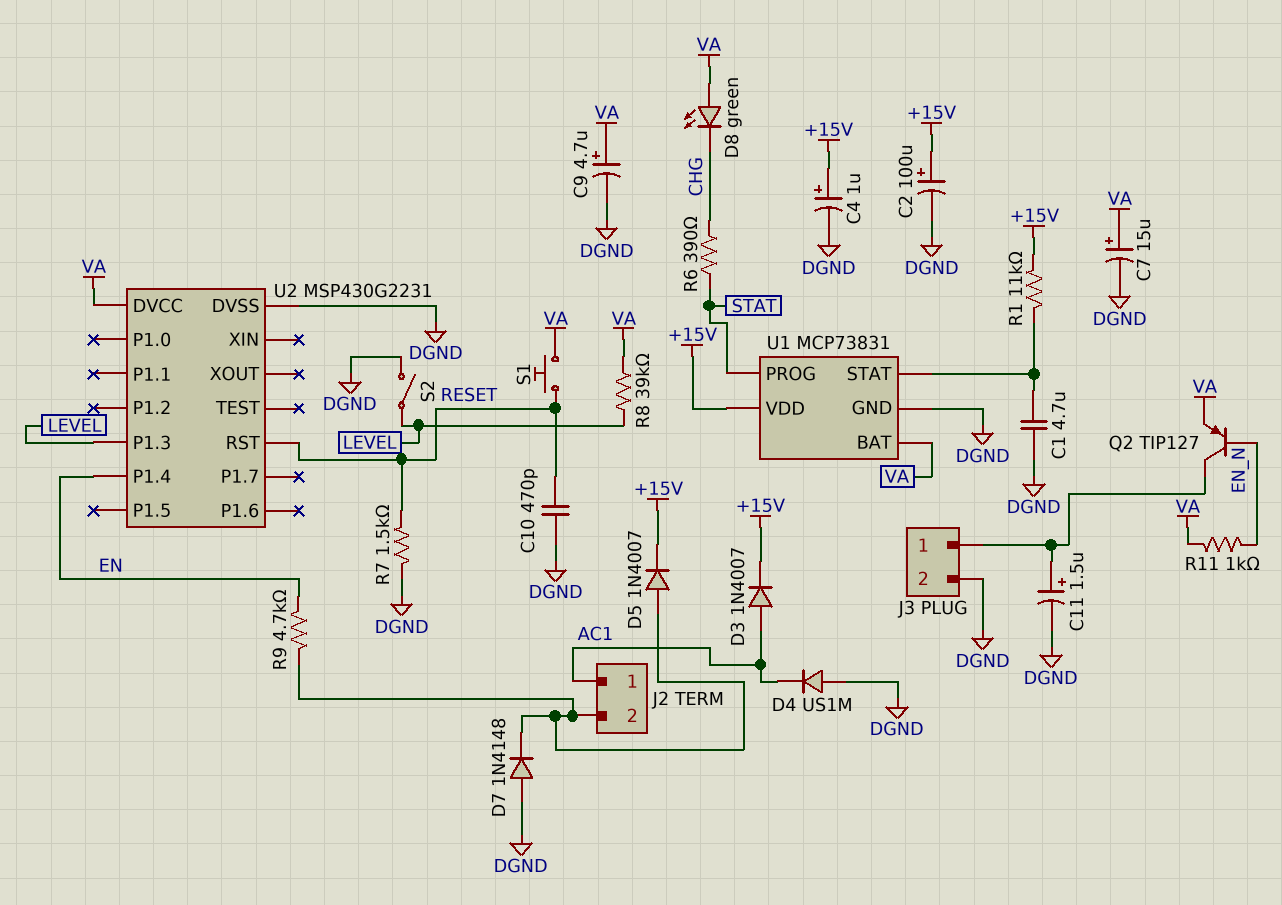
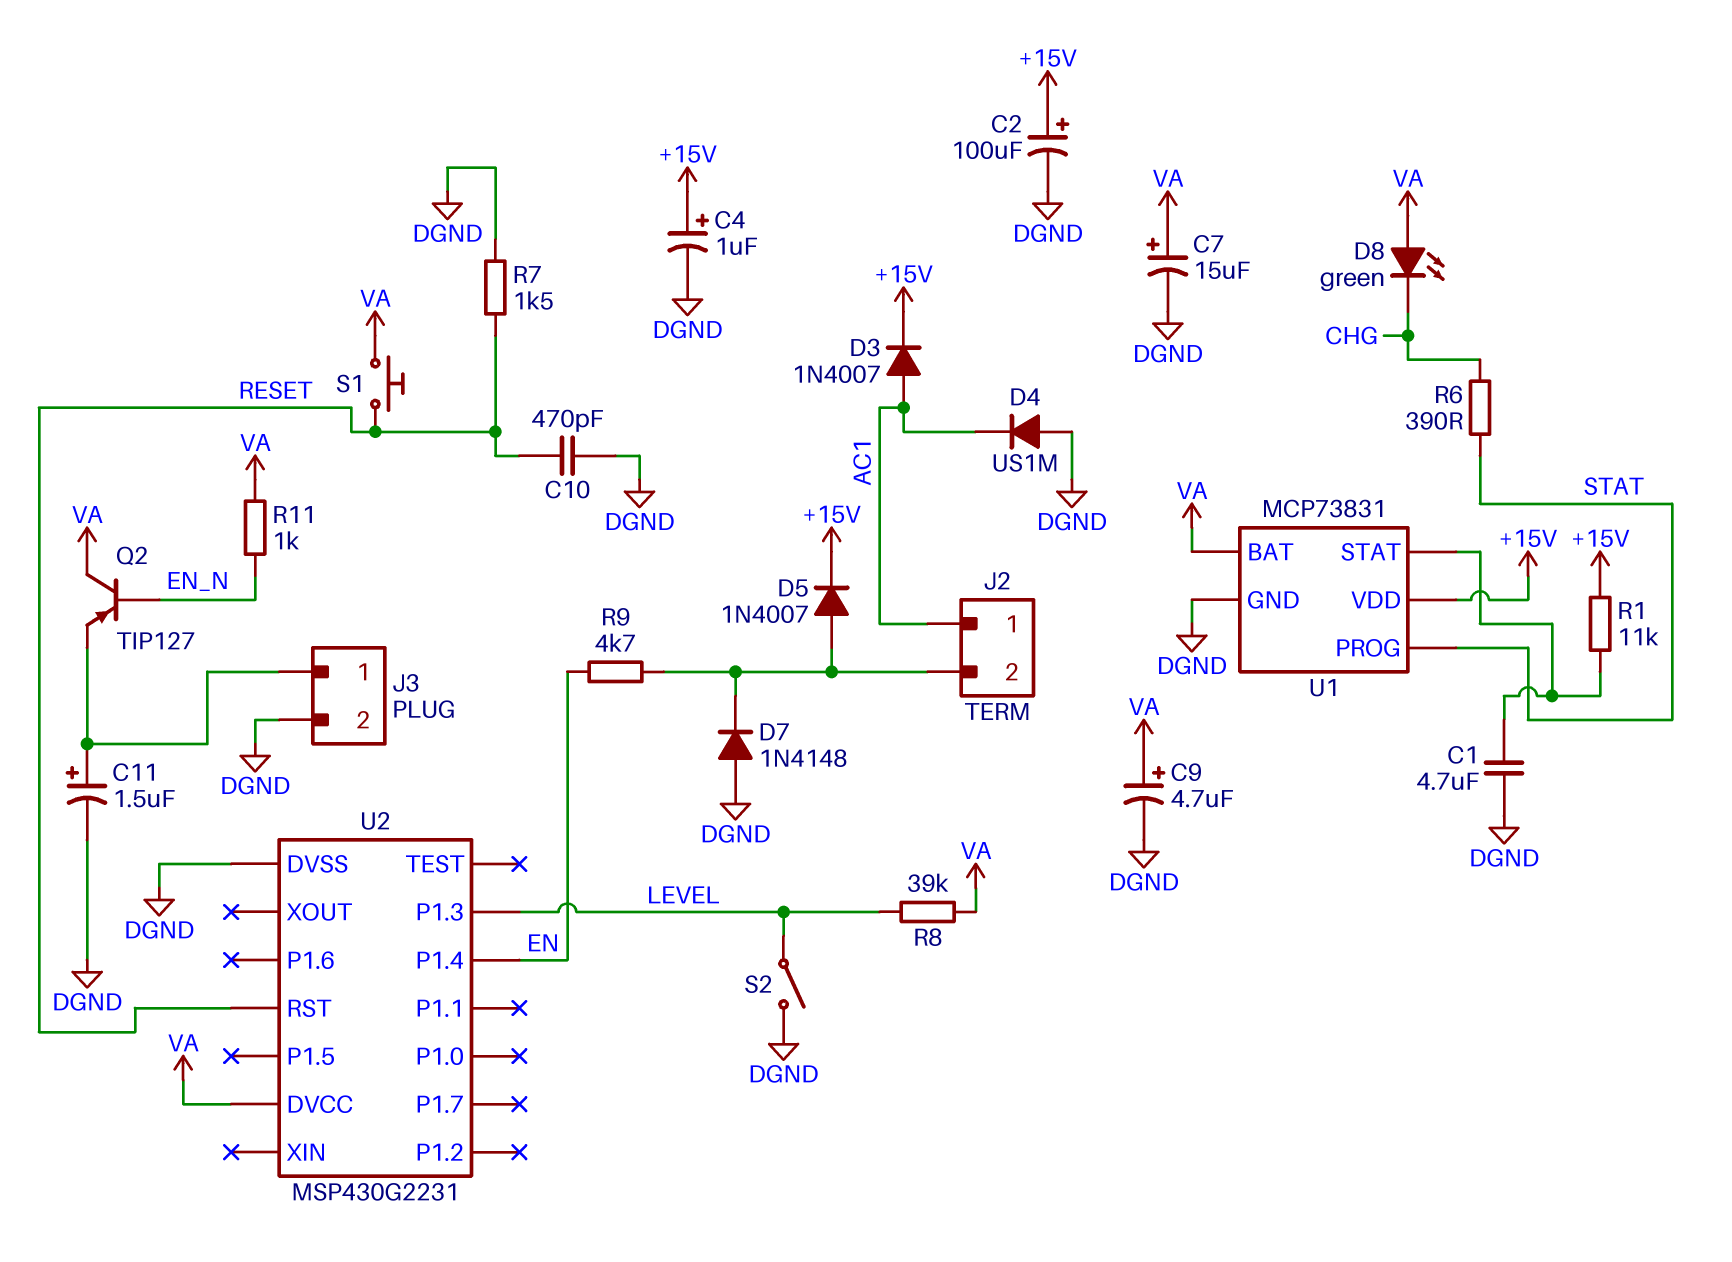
Q2: PNP TIP127 (B EN_N, C J3/1, E VA) -> PNP TIP127 (B EN_N, C VA, E J3/1)

